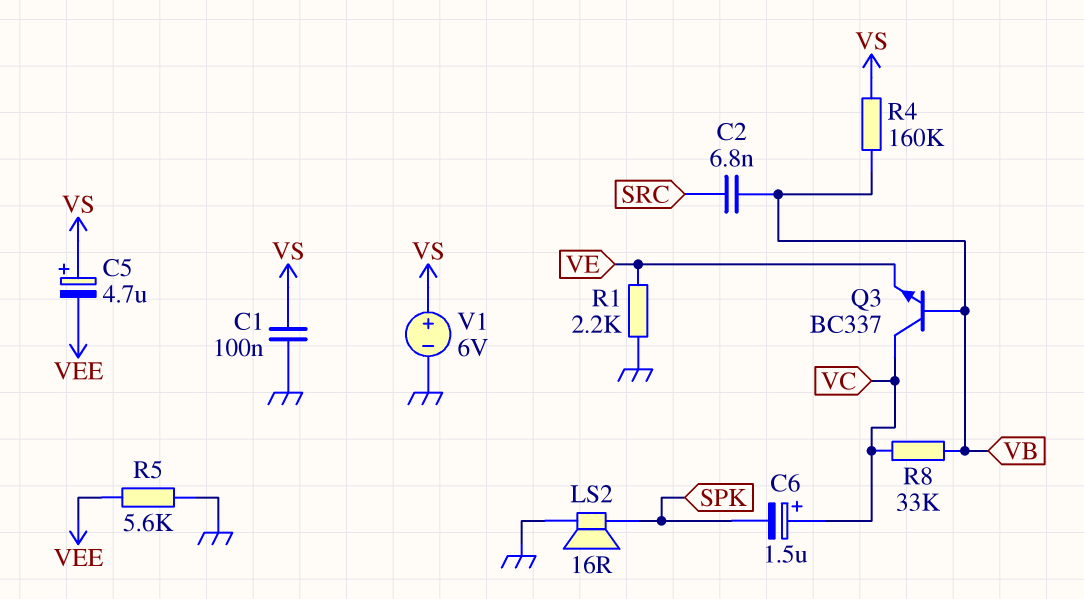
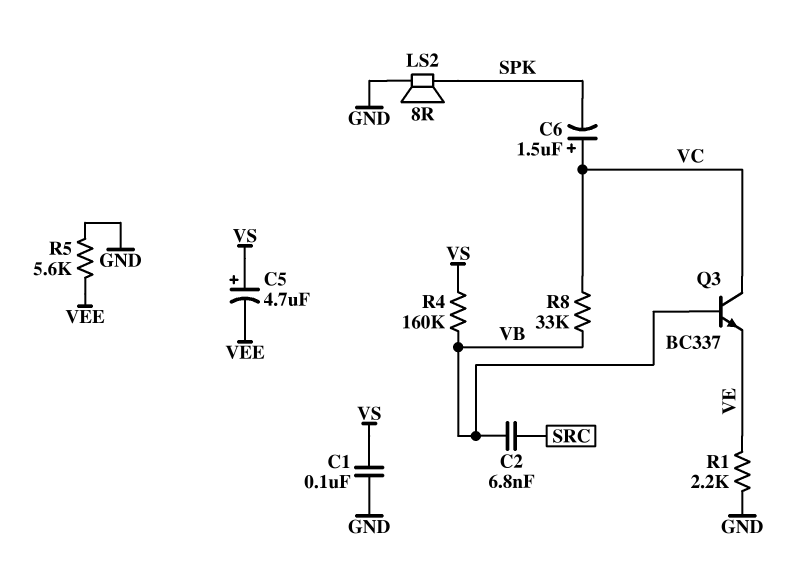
LS2: speaker 16R (GND, SPK) -> speaker 8R (GND, SPK)
V1: 6V (plus VS, minus GND) -> none

